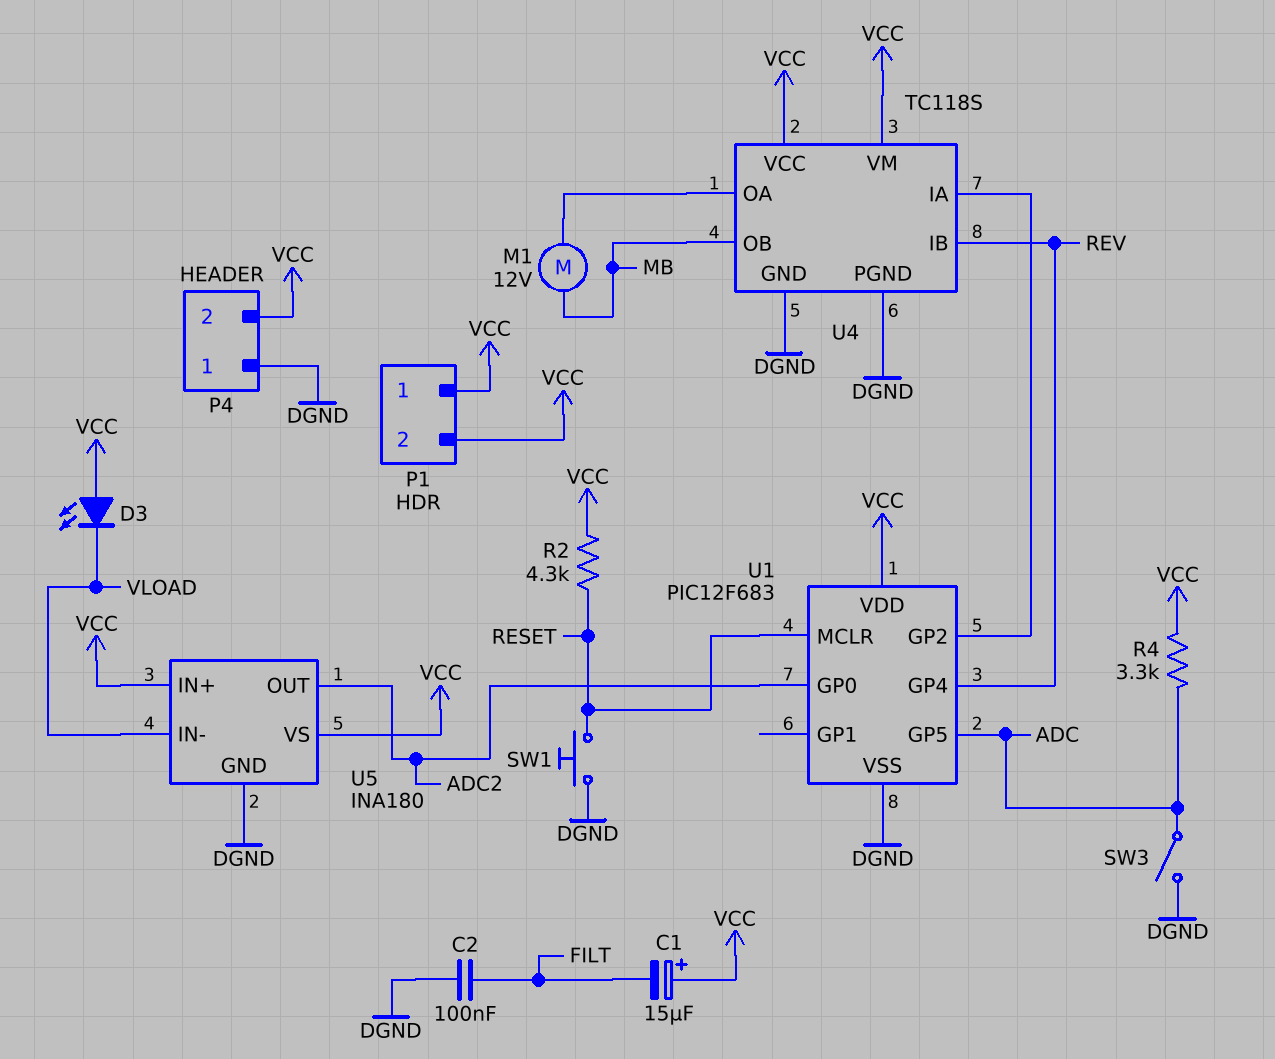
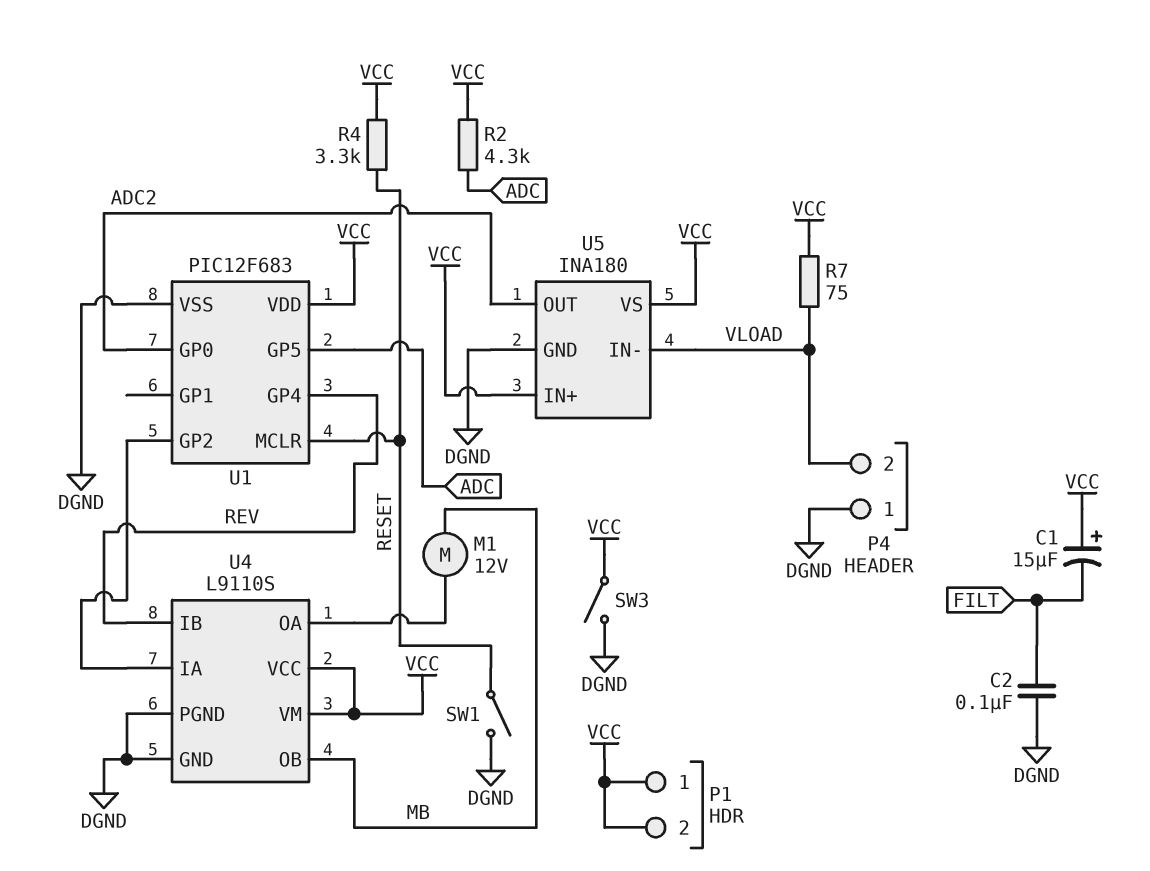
D3: LED (A VCC, K VLOAD) -> none
P4 pin 2: VCC -> VLOAD
R2: 4.3k (RESET, VCC) -> 4.3k (ADC, VCC)
R4: 3.3k (ADC, VCC) -> 3.3k (RESET, VCC)
R7: none -> 75 (VCC, VLOAD)
SW1: button (DGND, RESET) -> switch (DGND, RESET)
SW3: switch (ADC, DGND) -> switch (DGND, VCC)
U4: TC118S -> L9110S

